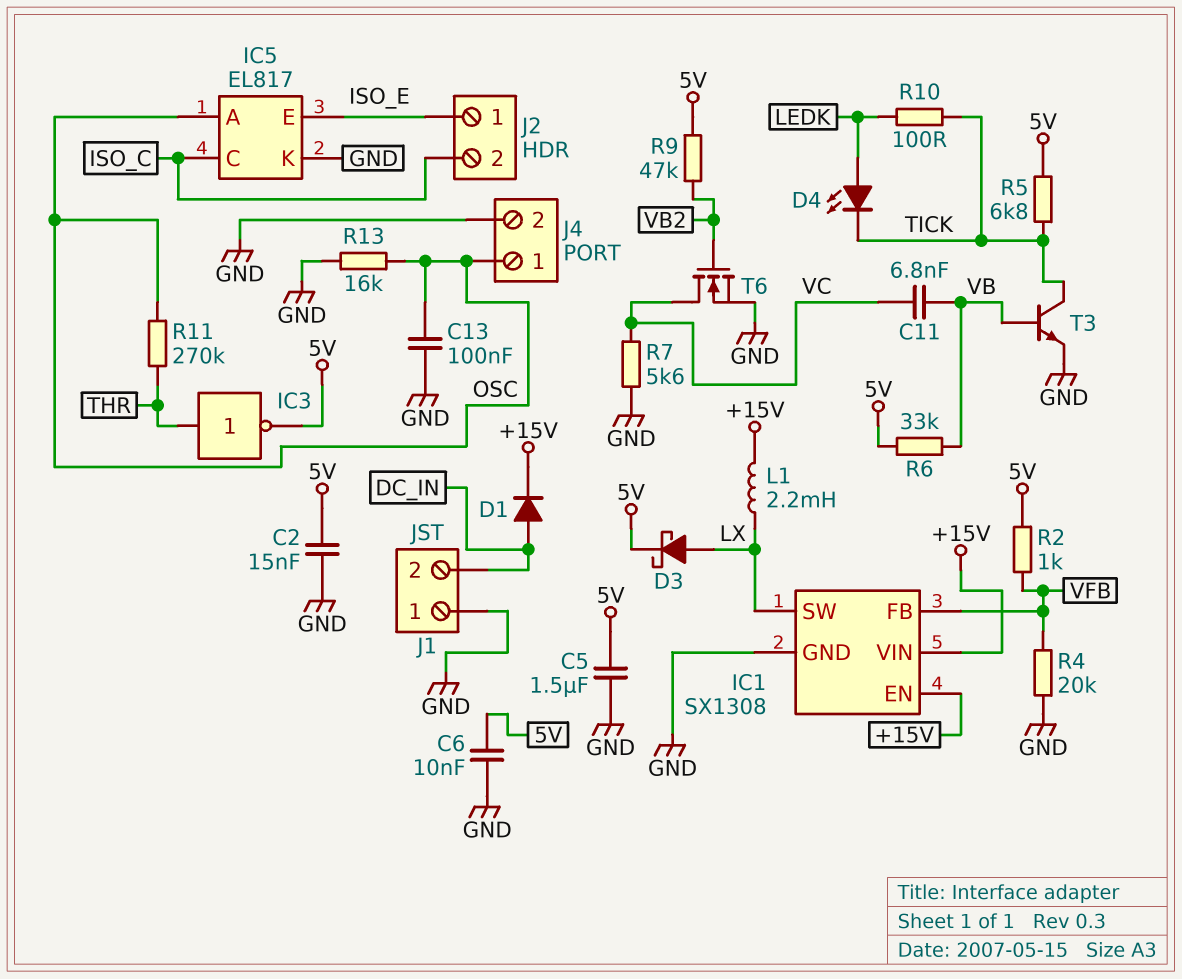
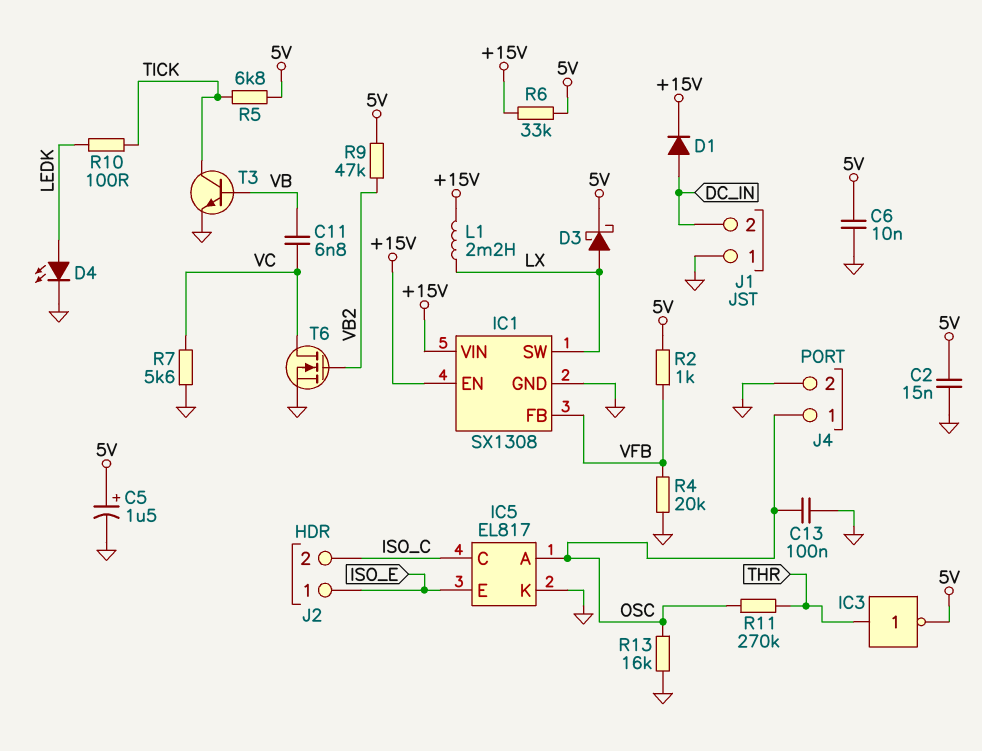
C5: 1.5uF (5V, GND) -> 1.5uF (plus 5V, minus GND)
D4: LED (A LEDK, K TICK) -> LED (A LEDK, K GND)
R6: 33k (5V, VB) -> 33k (+15V, 5V)

